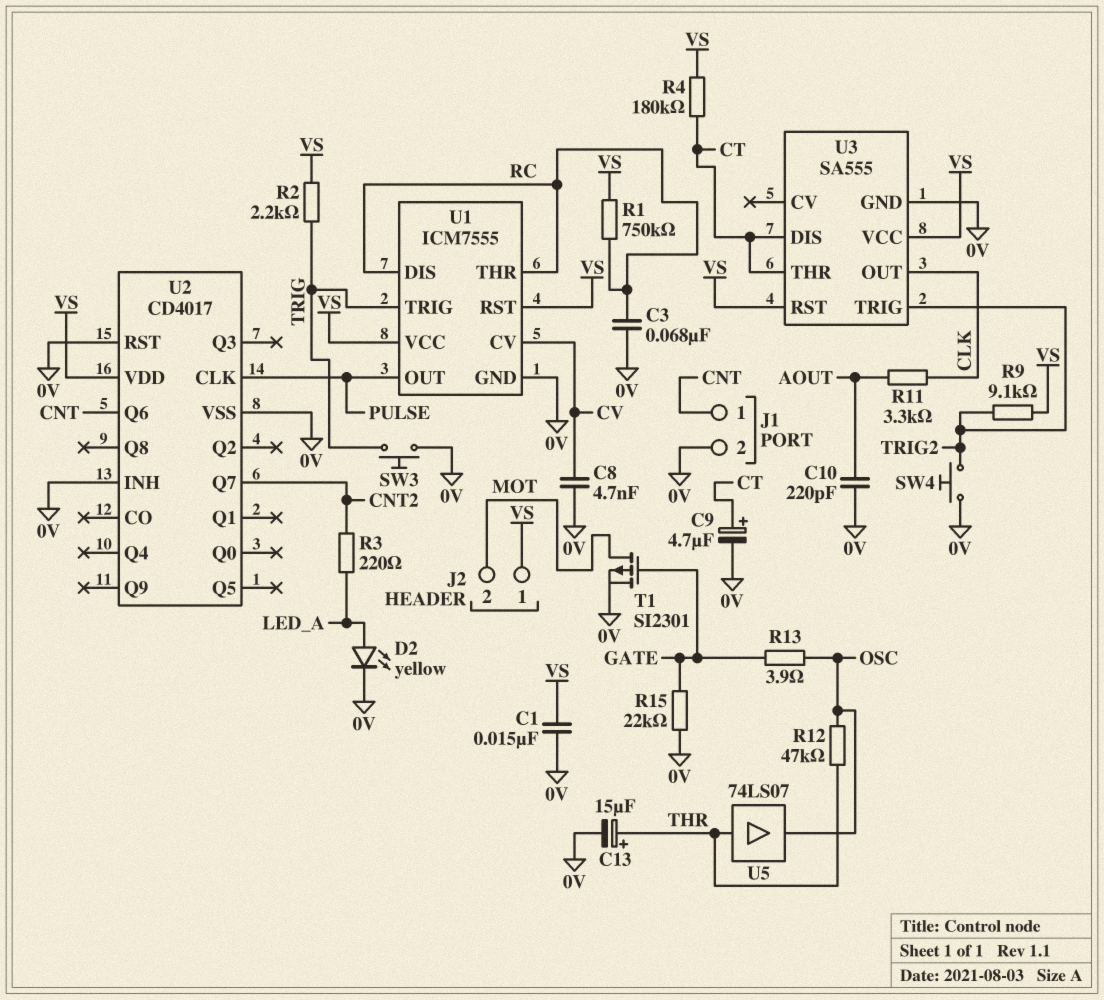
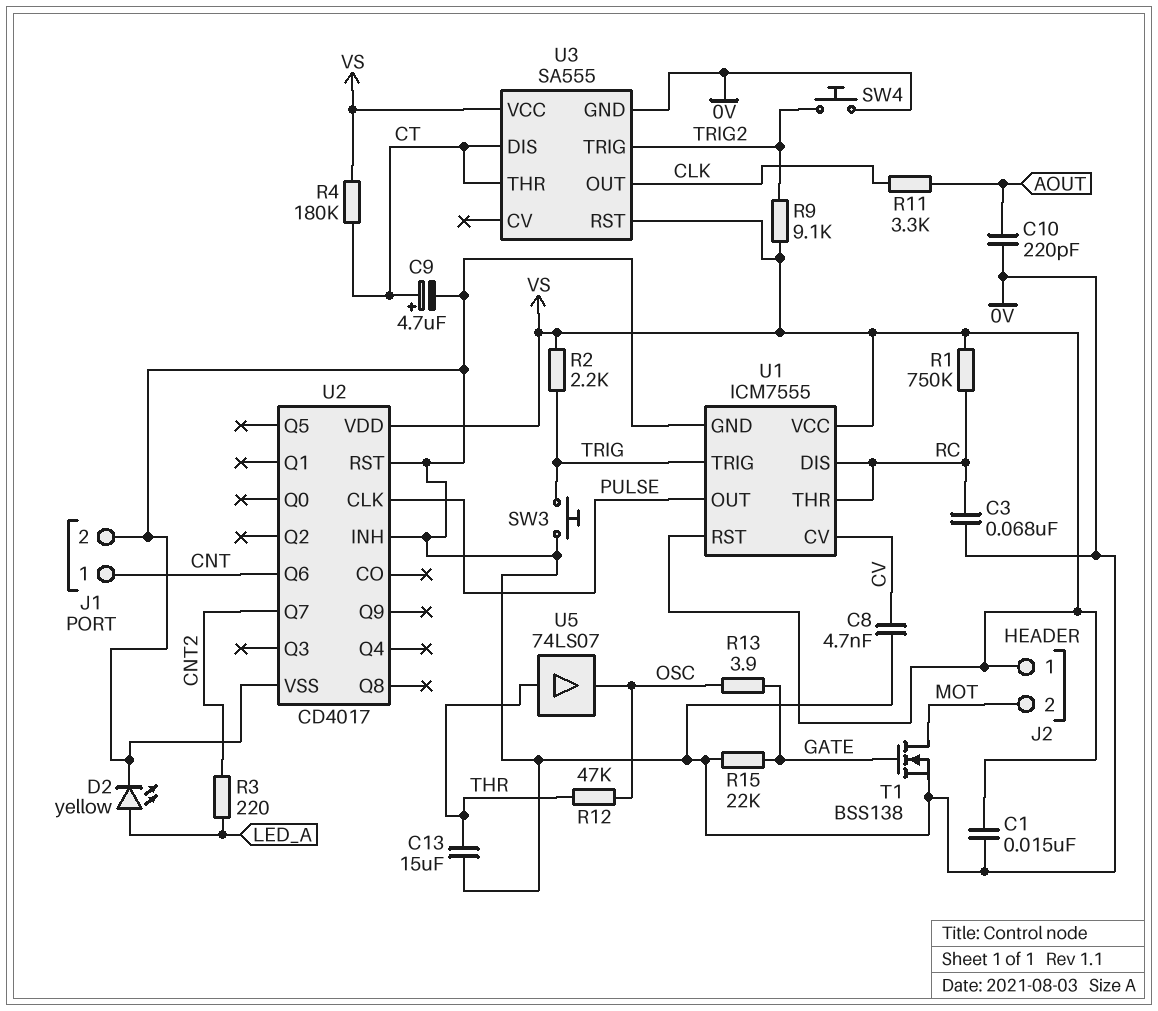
C13: 15uF (plus THR, minus 0V) -> 15uF (0V, THR)
T1: PMOS SI2301 (G GATE, D MOT, S 0V) -> NMOS BSS138 (G GATE, D MOT, S 0V)

